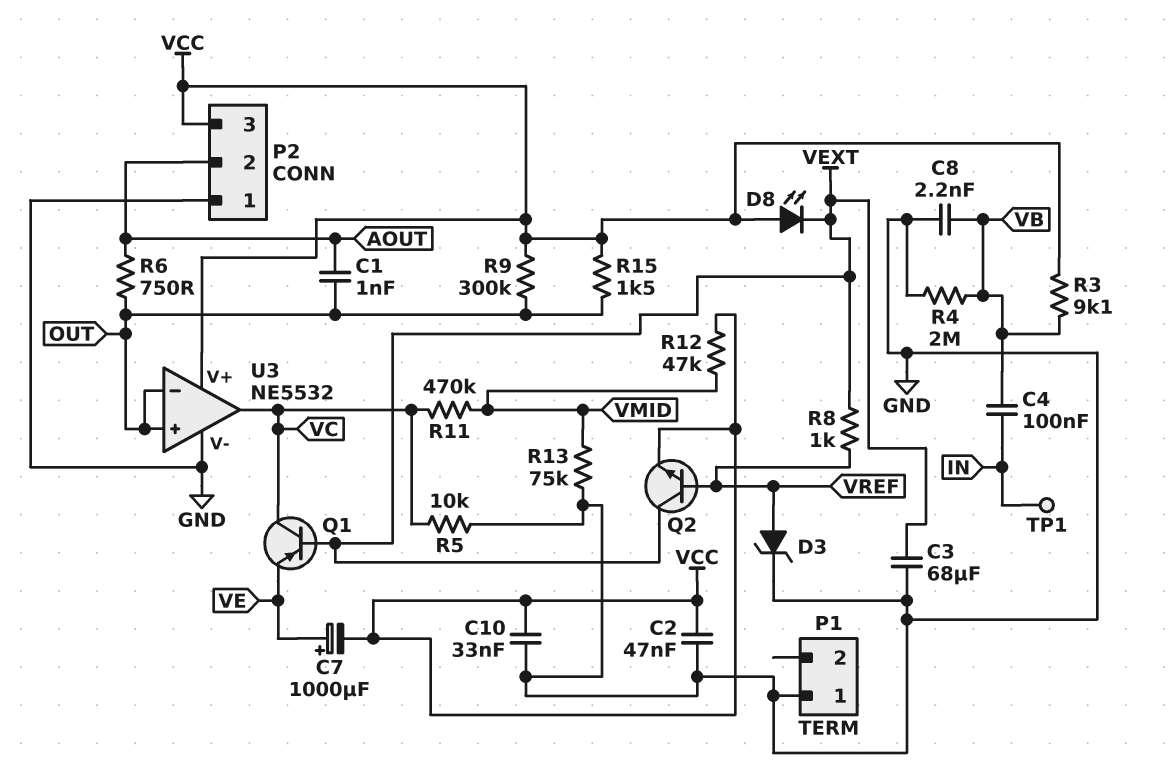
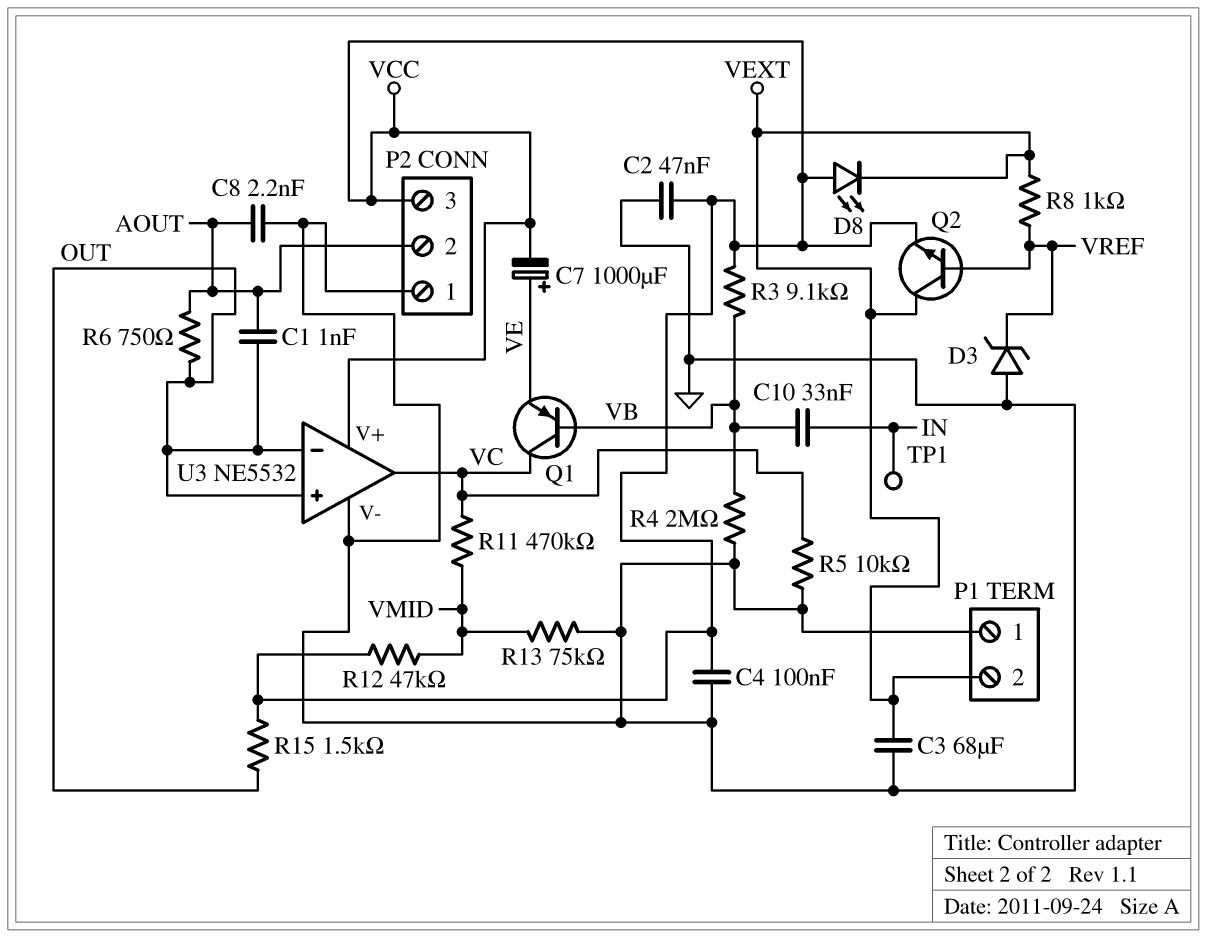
C4: 100nF (IN, VB) -> 100nF (GND, VCC)
C8: 2.2nF (GND, VB) -> 2.2nF (AOUT, GND)
C10: 33nF (GND, VCC) -> 33nF (IN, VB)
D3: zener (A VREF, K GND) -> zener (A GND, K VREF)
P1 pin 2: none -> VEXT
Q1: PNP (B VEXT, C VC, E VE) -> PNP (B VB, C VC, E VE)
R9: 300k (OUT, VCC) -> none

